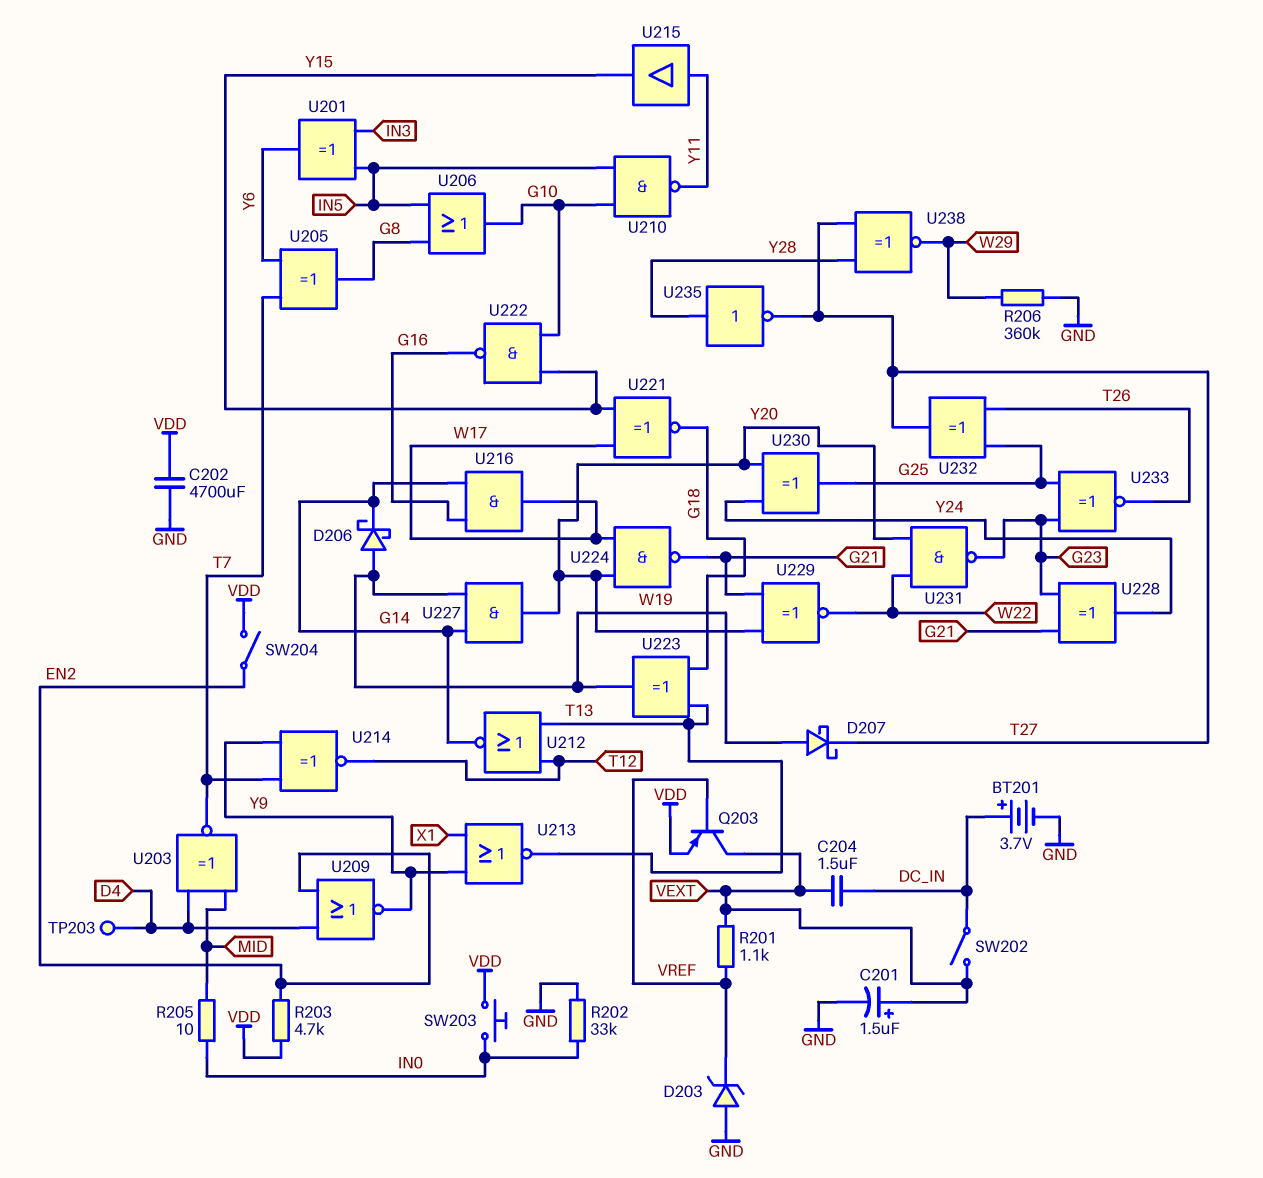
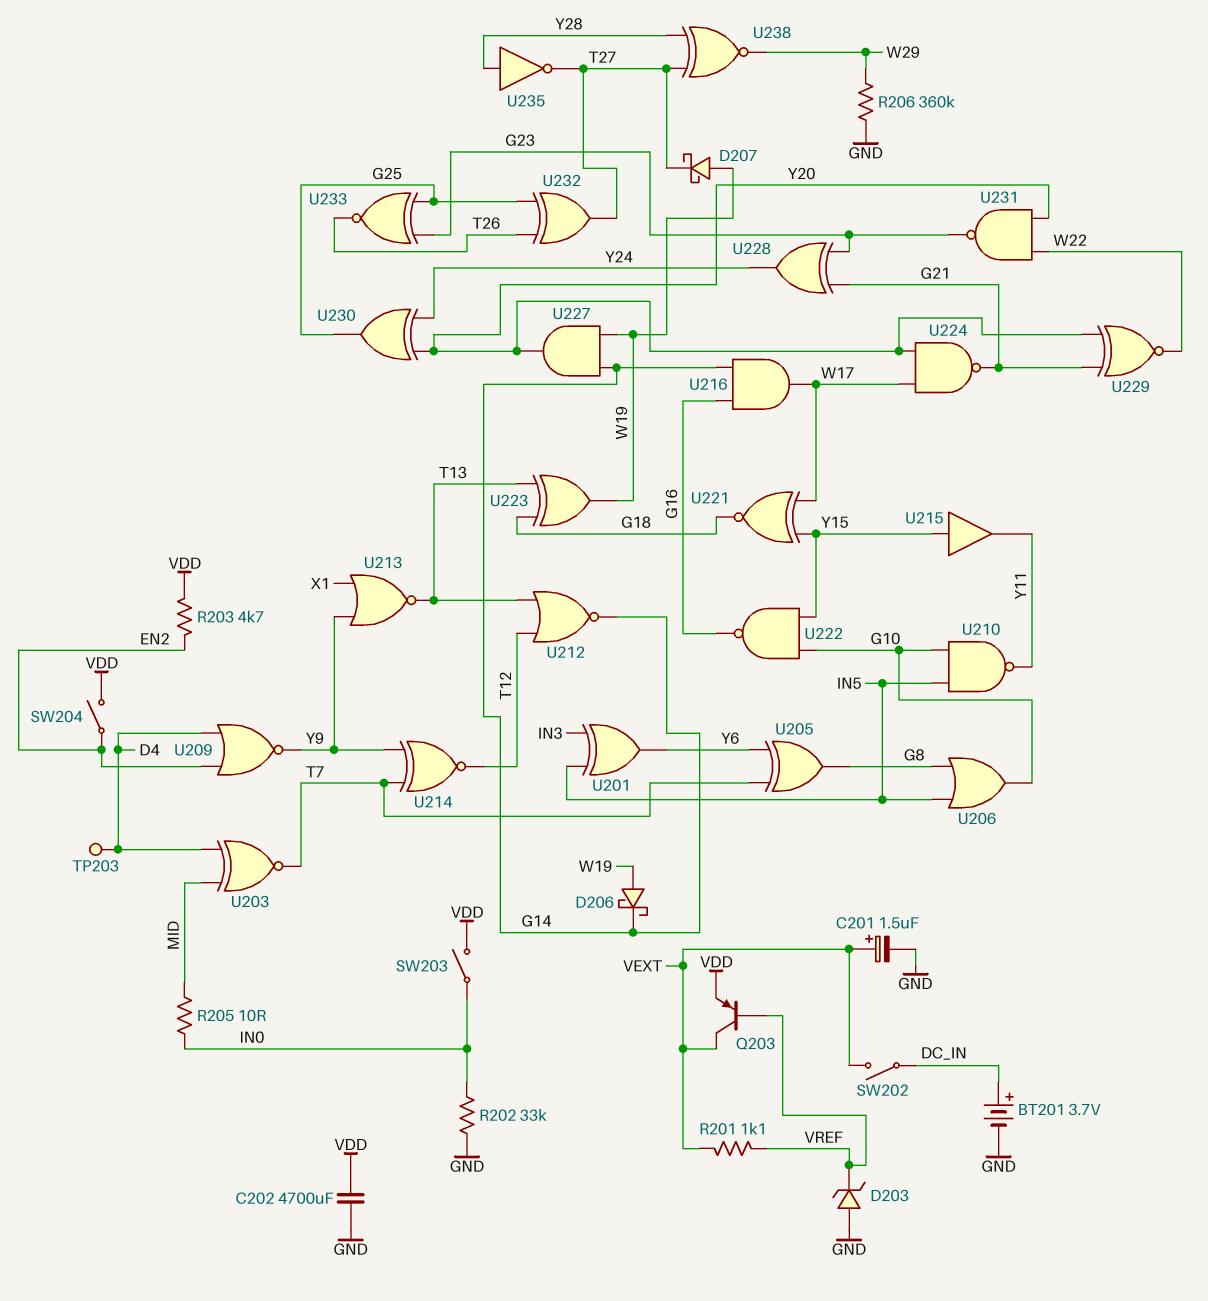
C204: 1.5uF (DC_IN, VEXT) -> none
SW203: button (IN0, VDD) -> switch (IN0, VDD)
U215: buffer (in Y11, out Y15) -> buffer (in Y15, out Y11)

